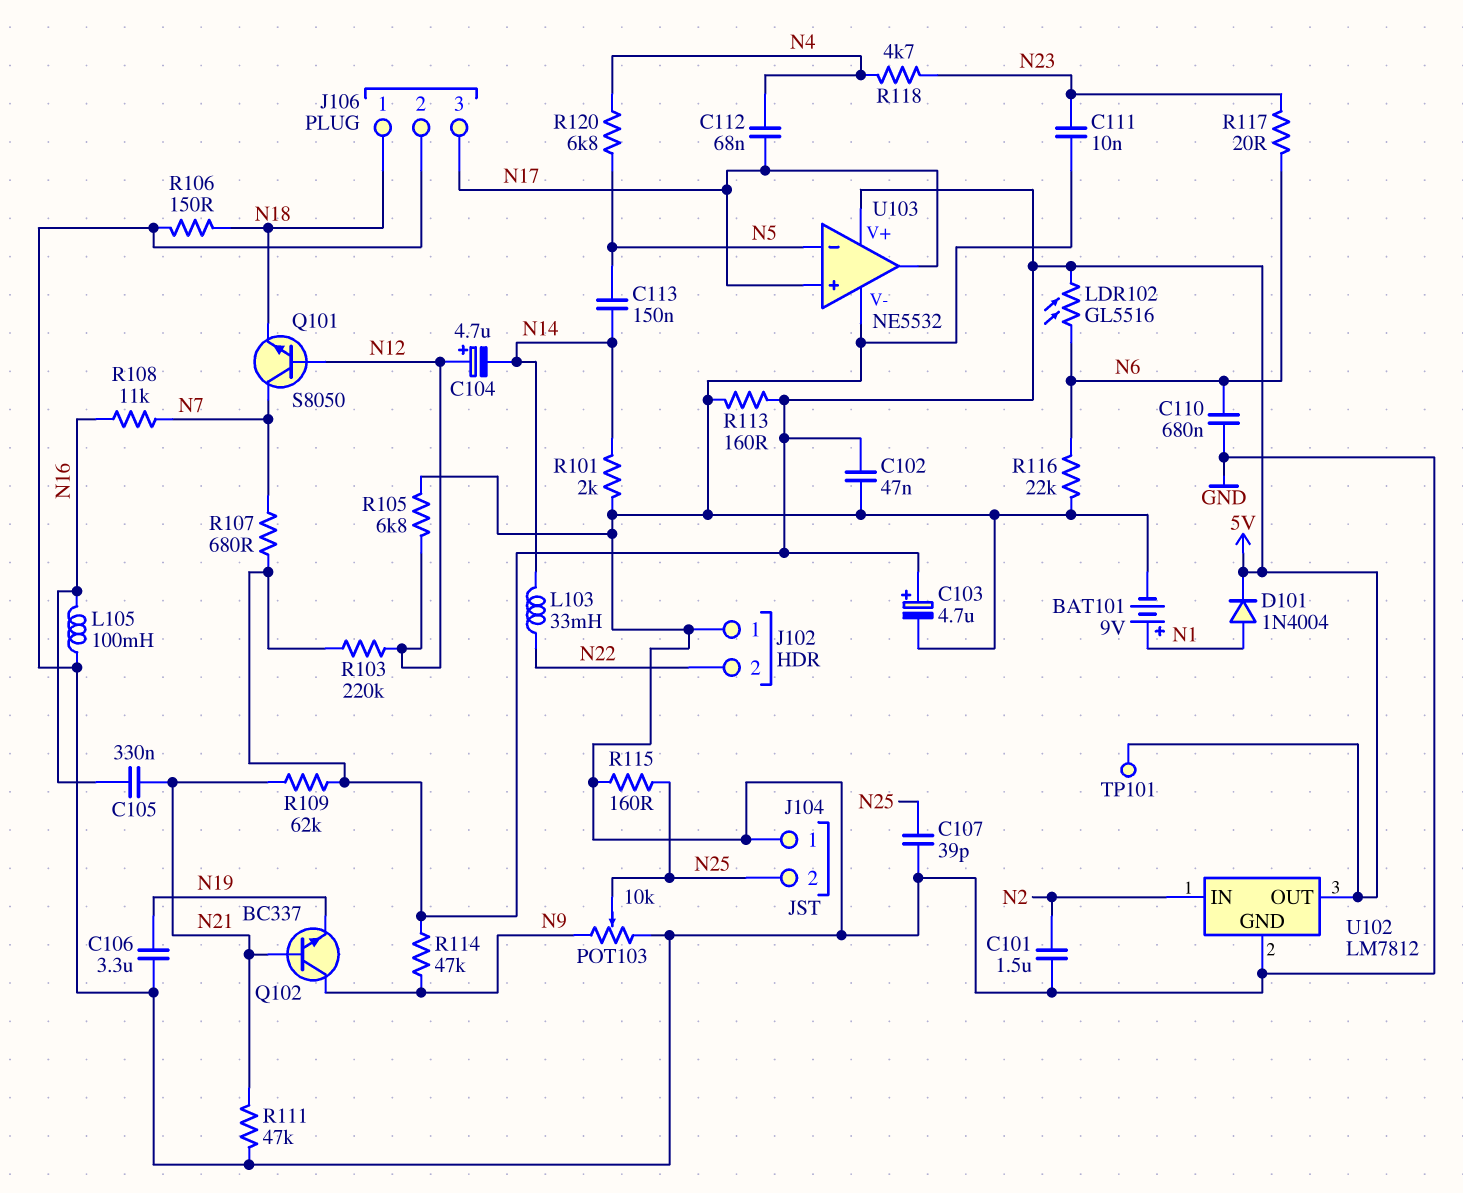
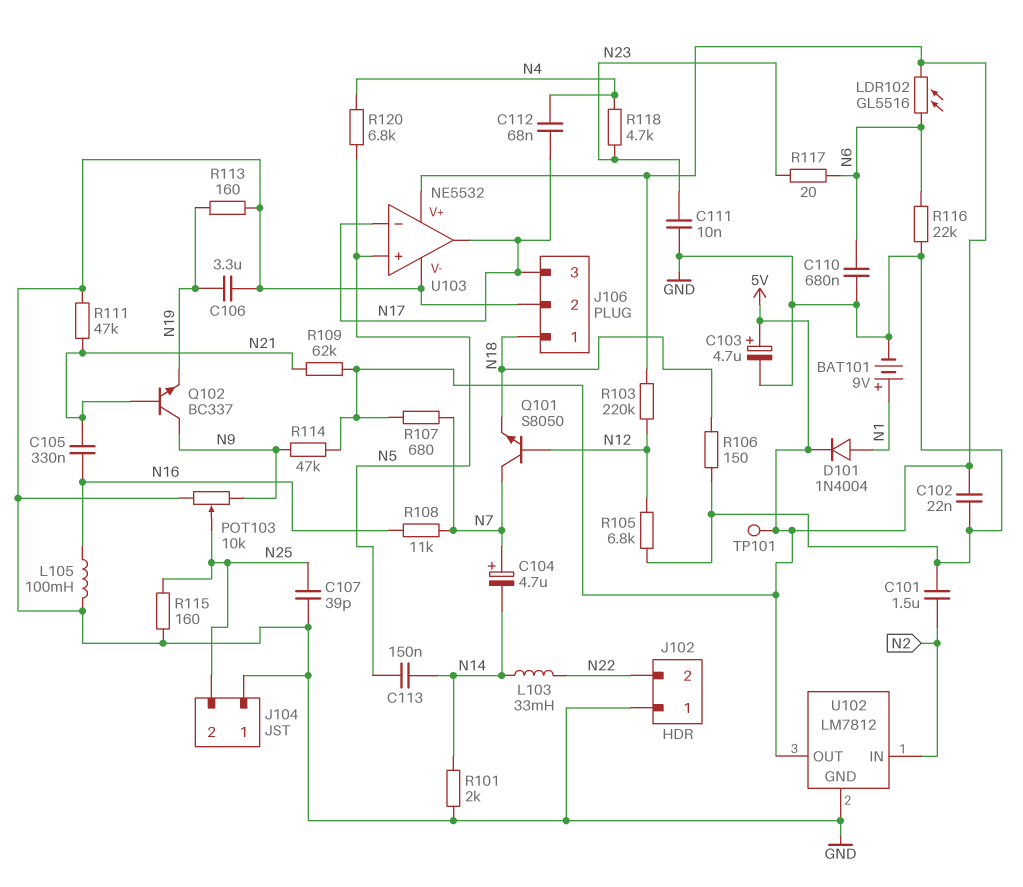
C102: 47nF (5V, GND) -> 22nF (5V, GND)
C104: 4.7uF (plus N12, minus N14) -> 4.7uF (plus N7, minus N14)
R113: 160 (5V, GND) -> 160 (GND, N19)
U103 pin in+: N17 -> N5
U103 pin in-: N5 -> N17

